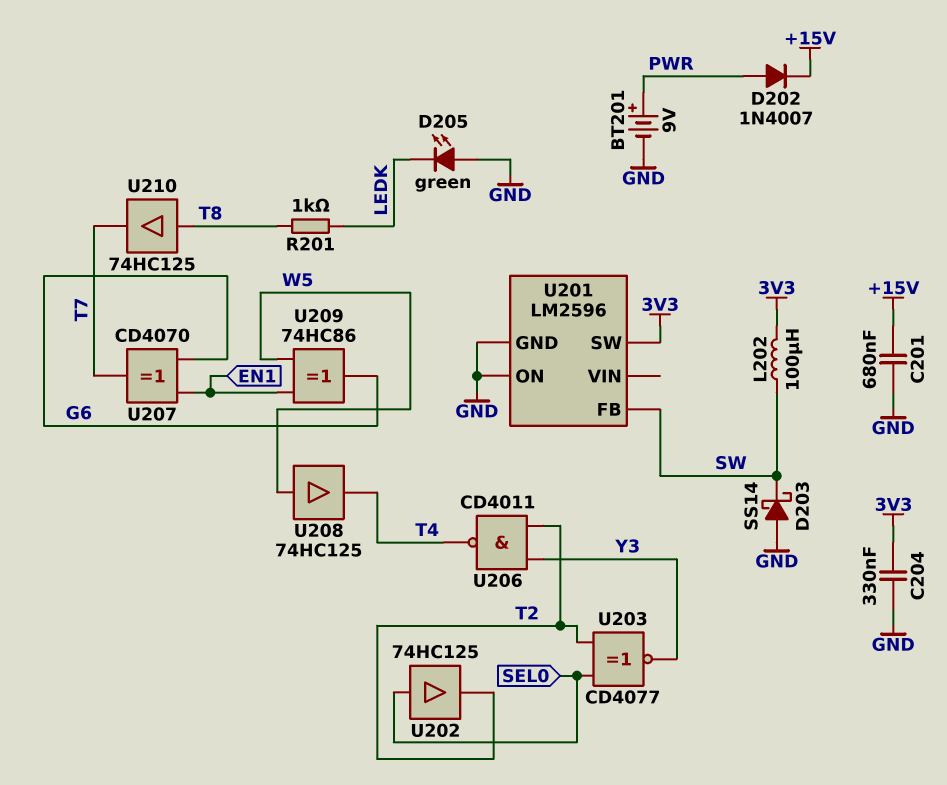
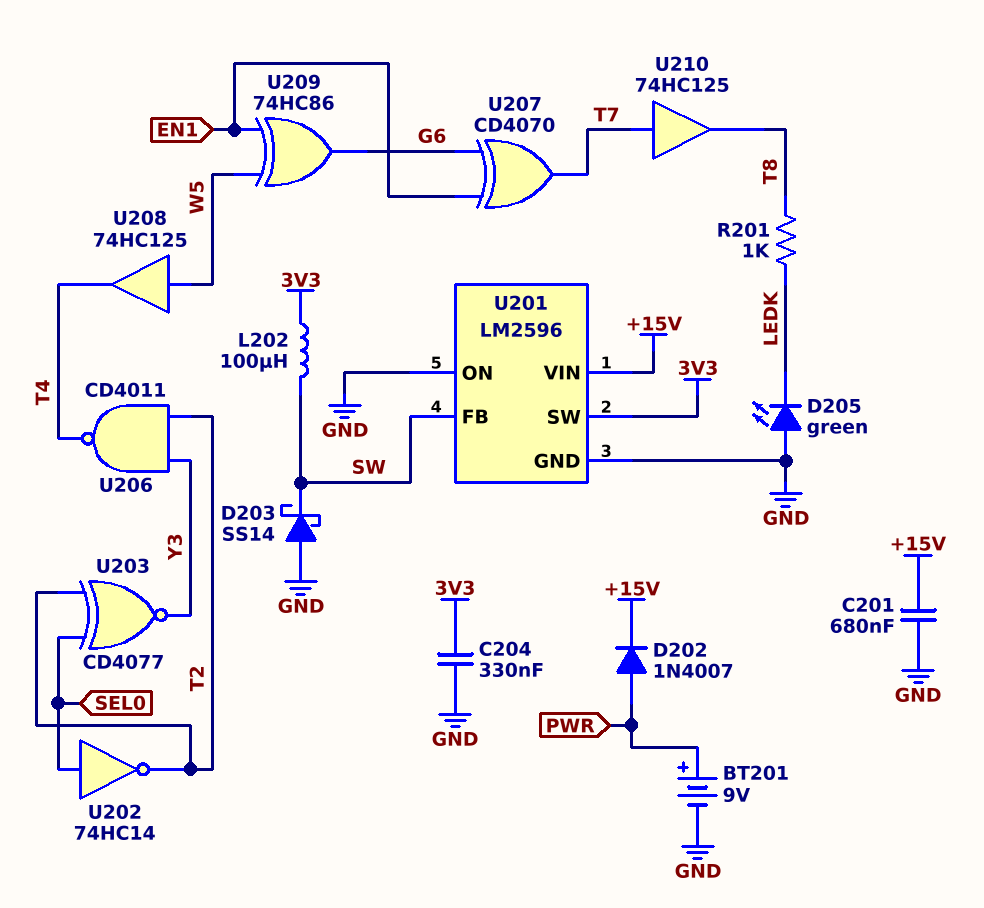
U201 pin VIN: none -> +15V
U202: buffer 74HC125 (in SEL0, out T2) -> NOT 74HC14 (in SEL0, out T2)
U210: buffer 74HC125 (in T8, out T7) -> buffer 74HC125 (in T7, out T8)

